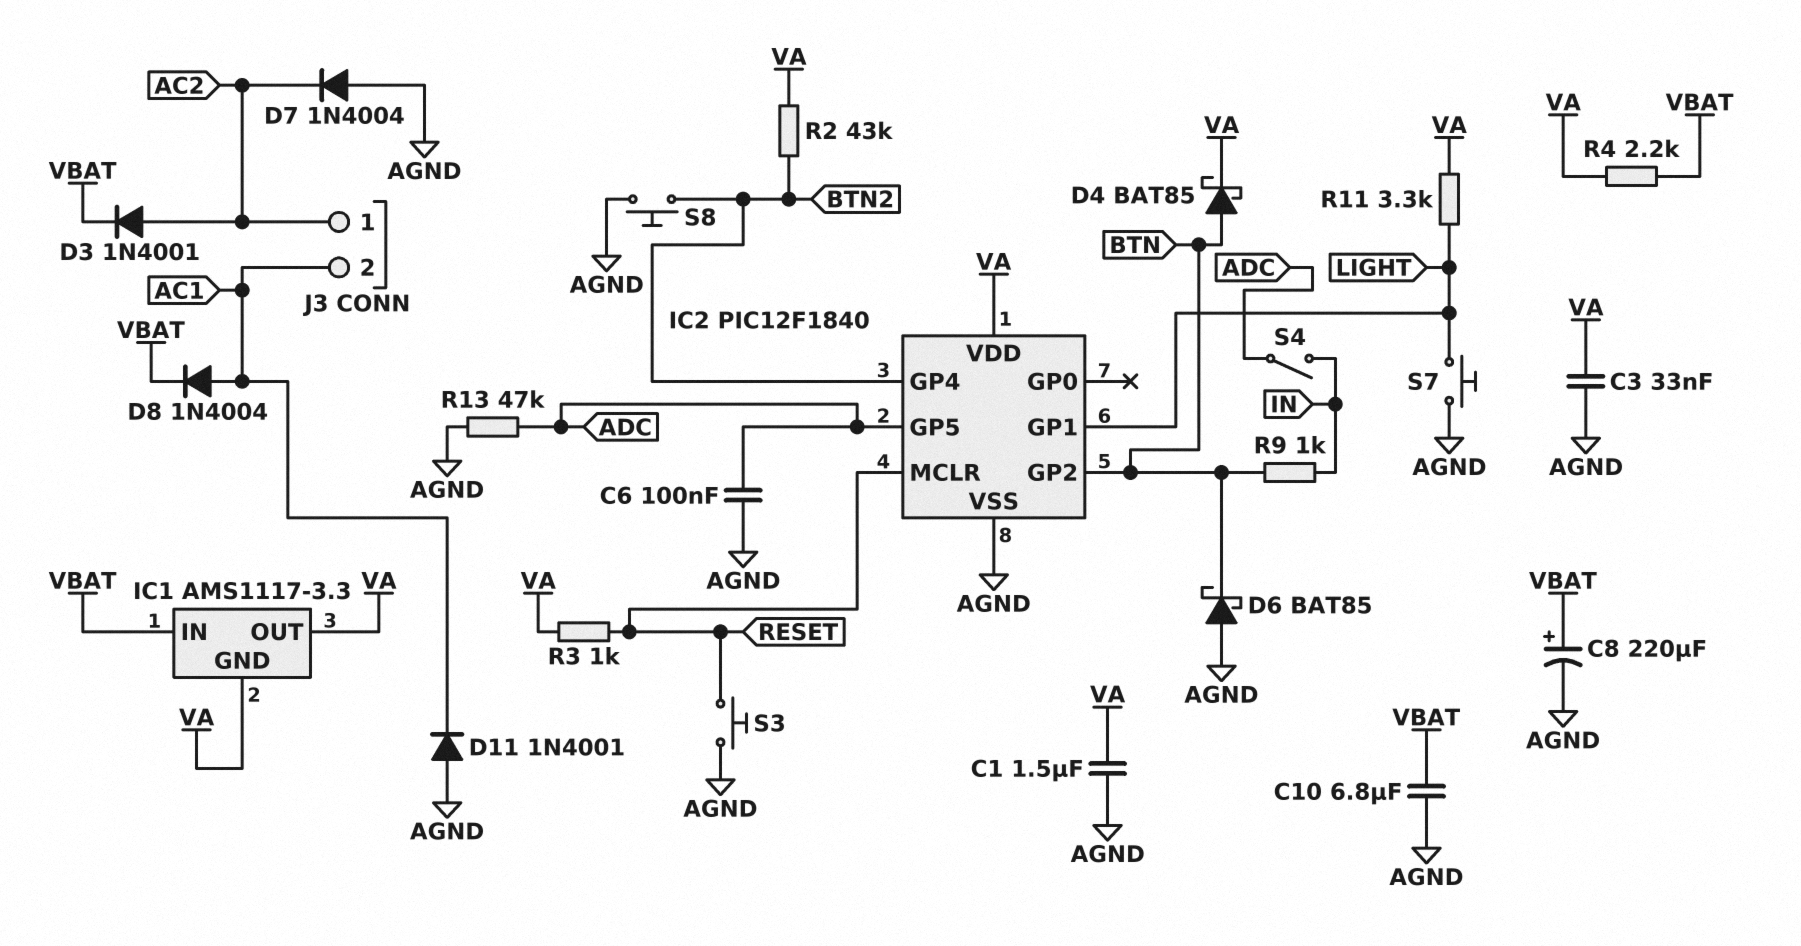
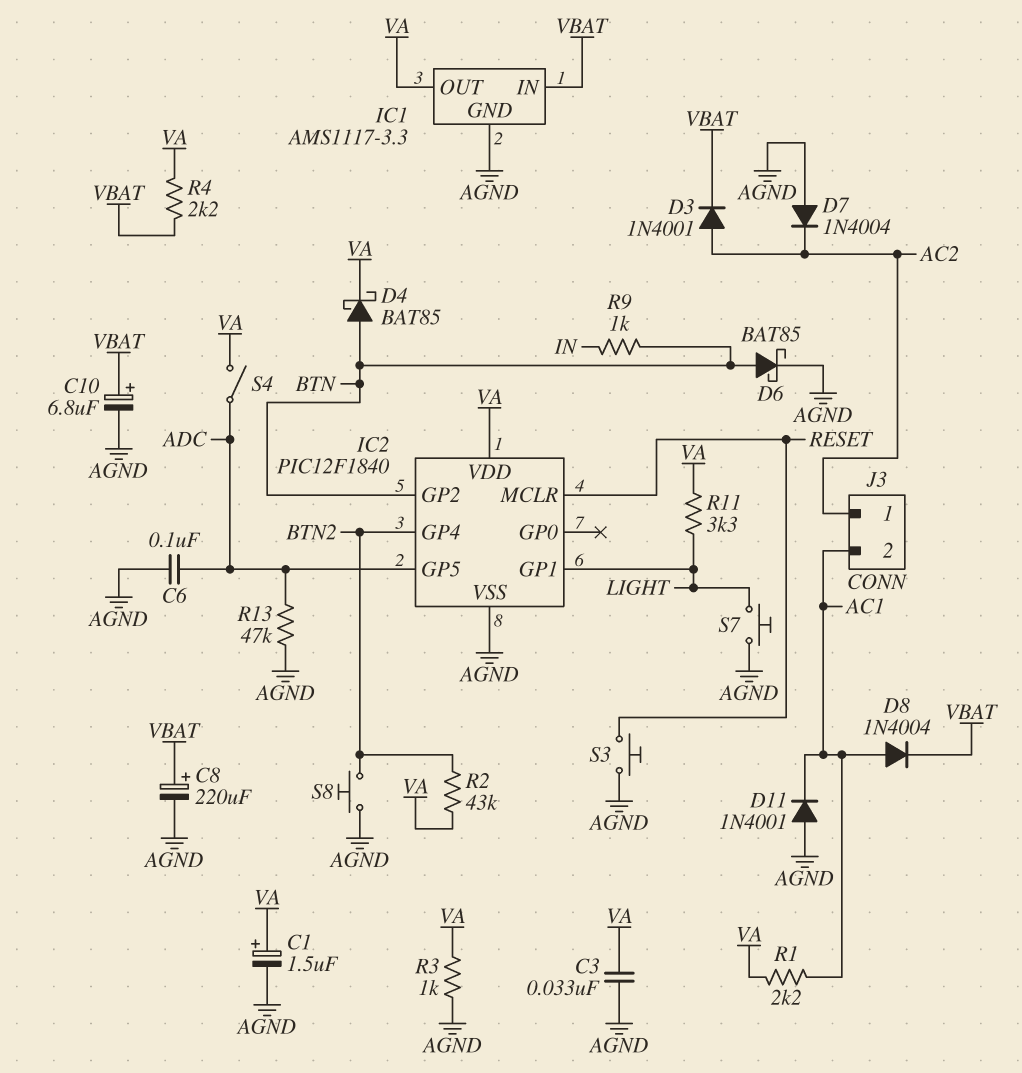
C1: 1.5uF (AGND, VA) -> 1.5uF (plus VA, minus AGND)
C10: 6.8uF (AGND, VBAT) -> 6.8uF (plus VBAT, minus AGND)
D6: schottky BAT85 (A AGND, K BTN) -> schottky BAT85 (A BTN, K AGND)
IC1 pin GND: VA -> AGND
R1: none -> 2.2k (AC1, VA)
R3: 1k (RESET, VA) -> 1k (AGND, VA)
S4: switch (ADC, IN) -> switch (ADC, VA)

